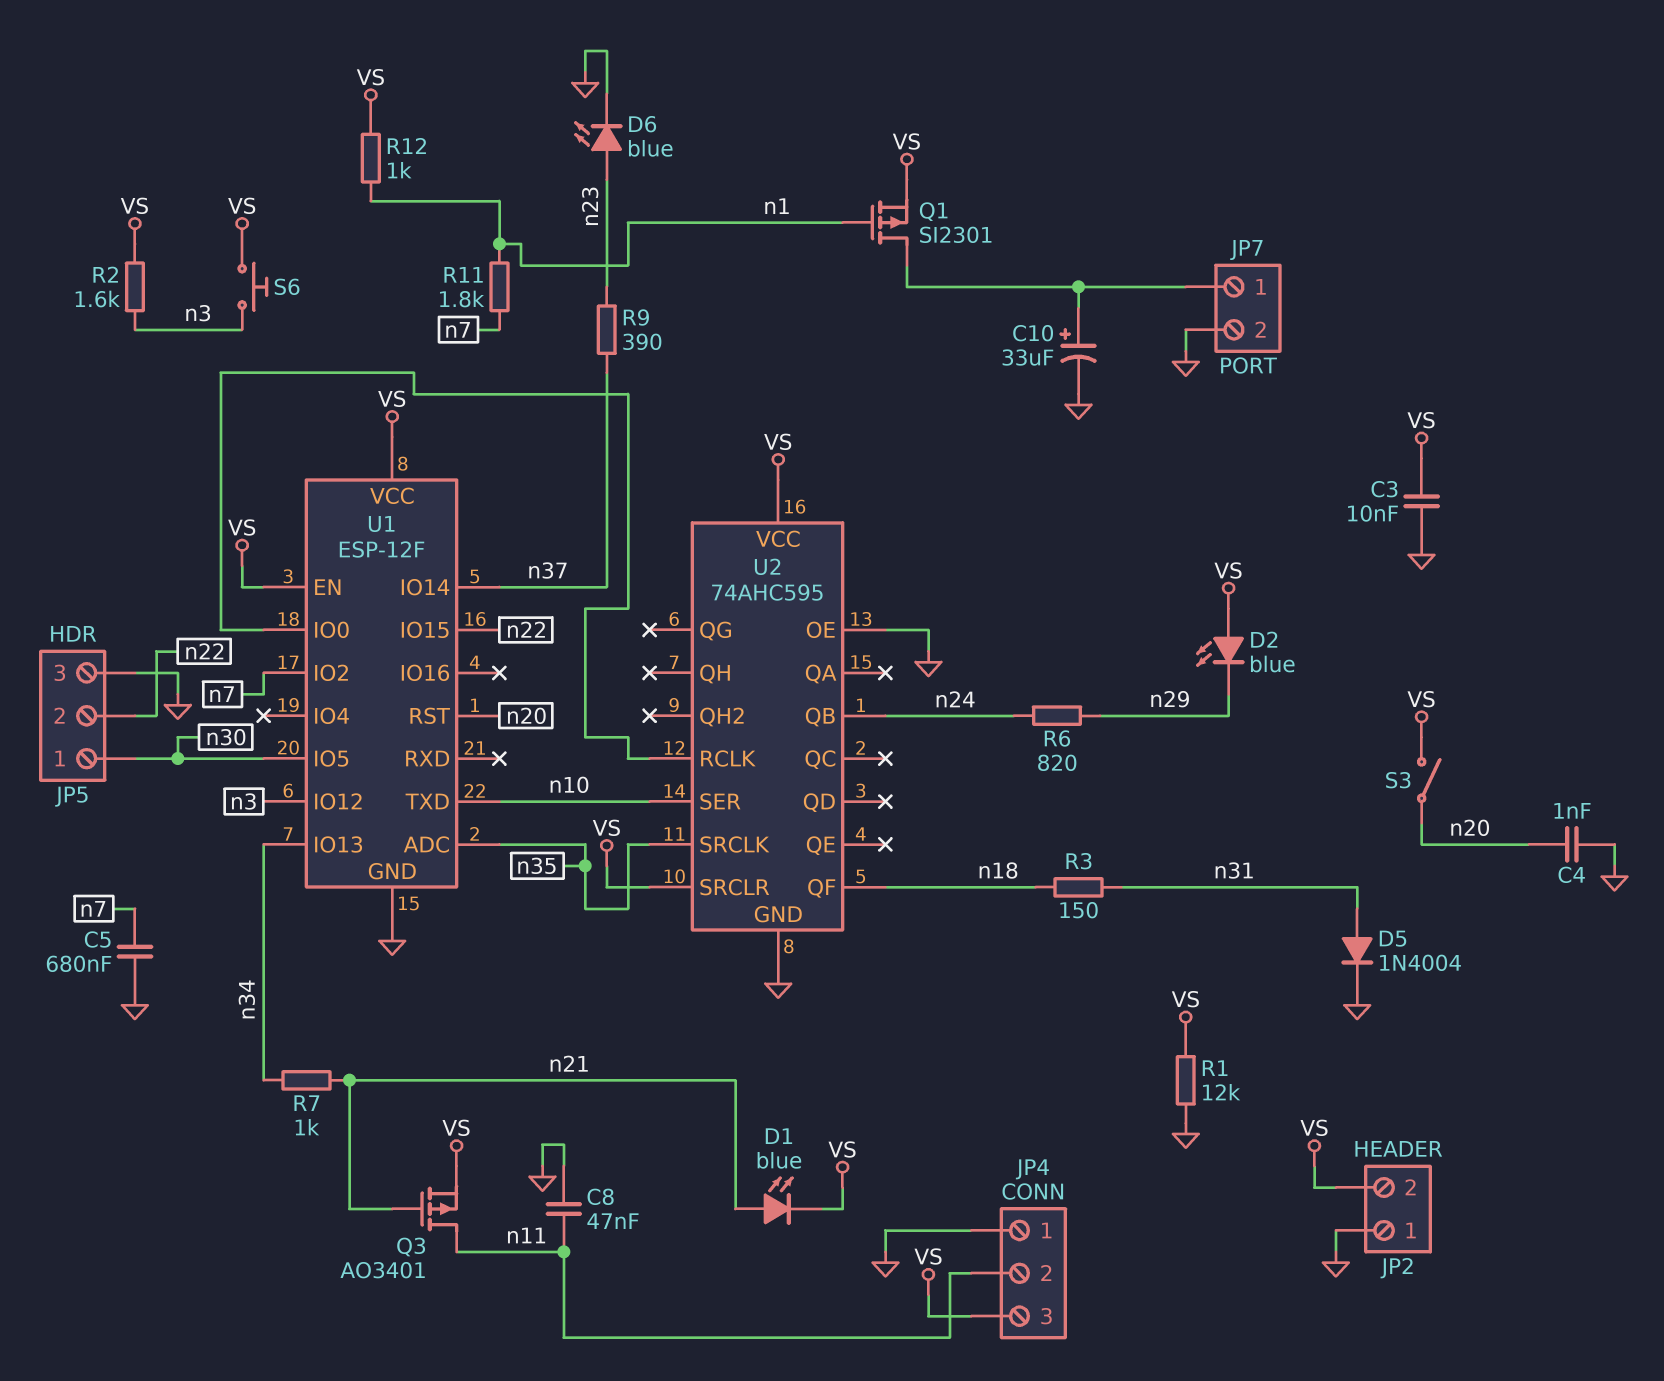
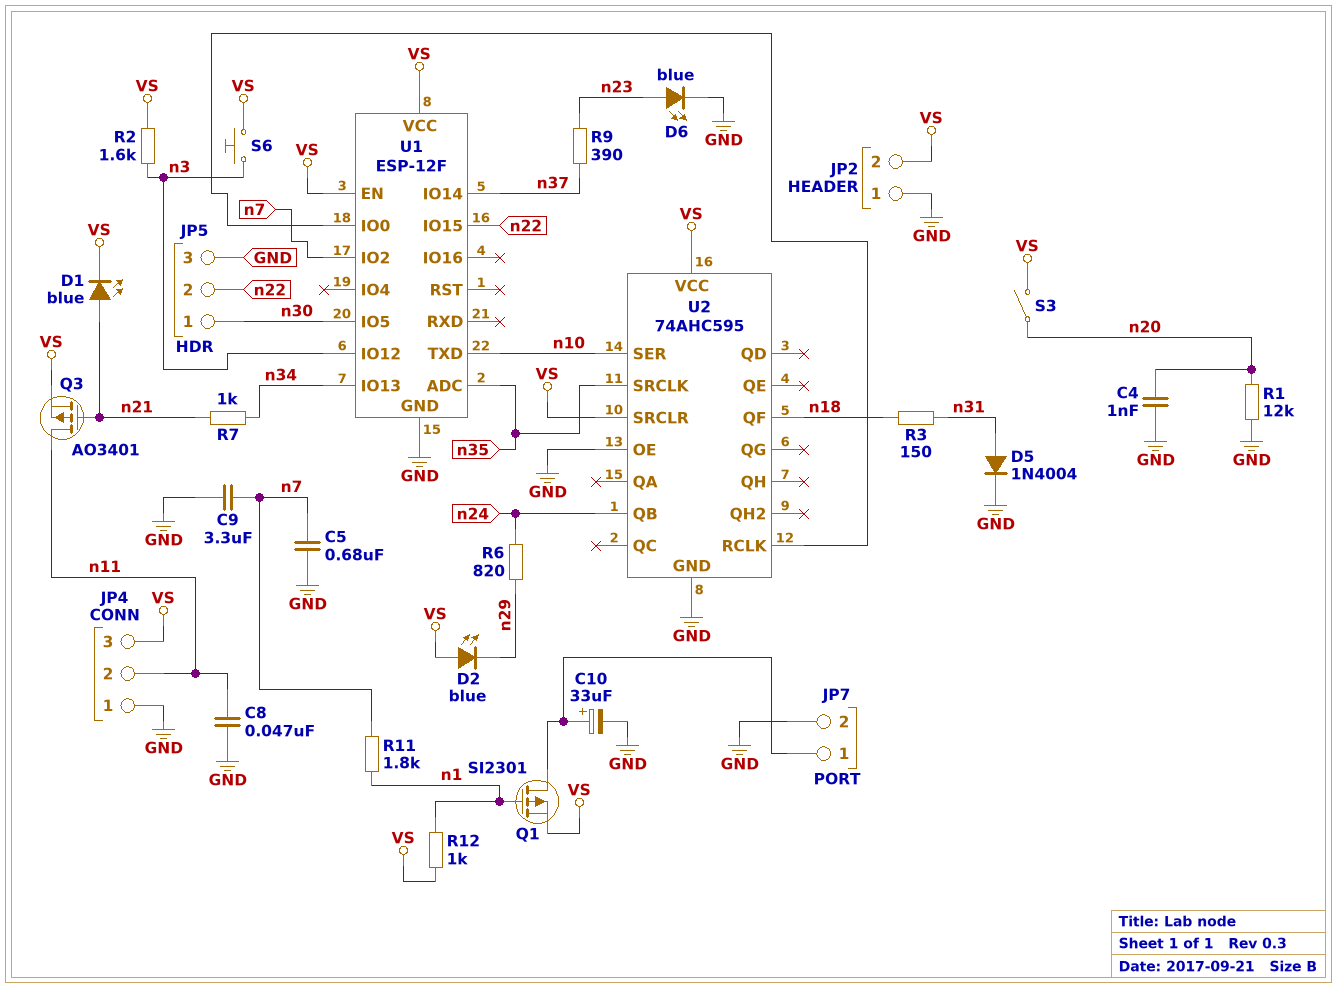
C3: 10nF (GND, VS) -> none
C9: none -> 3.3uF (GND, n7)
R1: 12k (GND, VS) -> 12k (GND, n20)
U1 pin RST: n20 -> none

